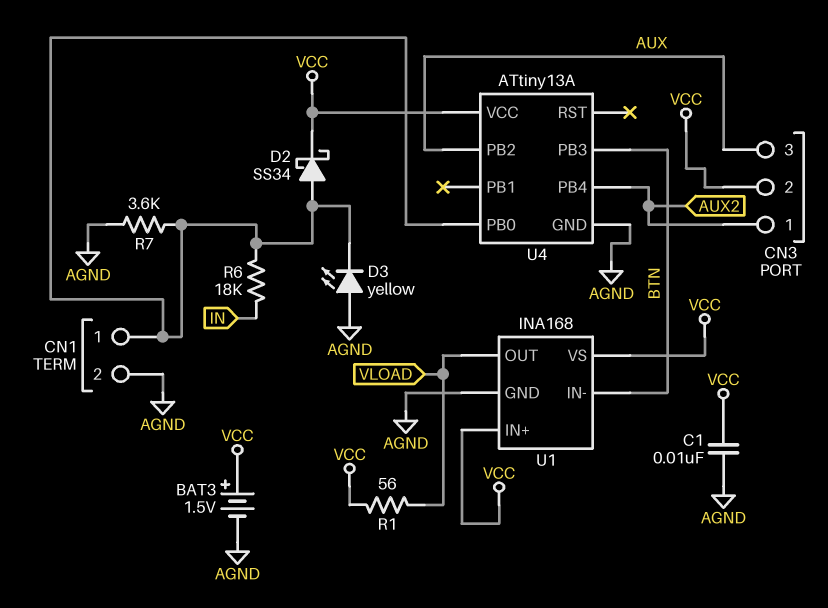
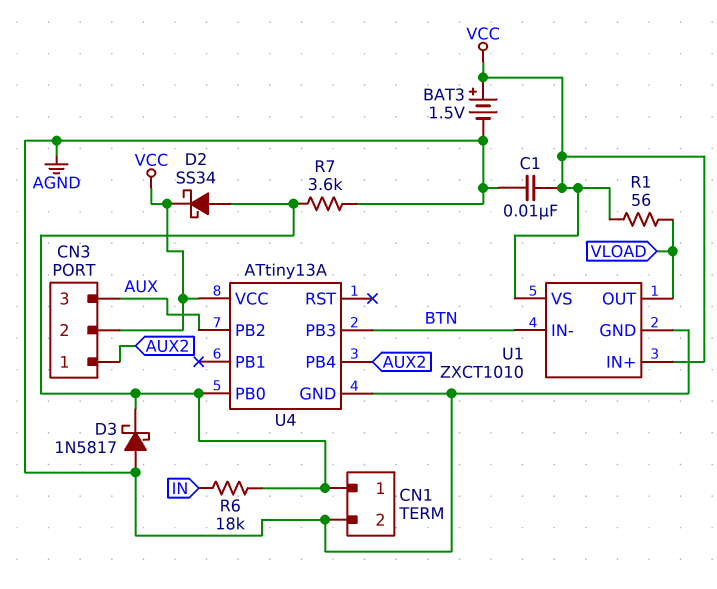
D3: LED yellow (A AGND, K CN1/1) -> schottky 1N5817 (A AGND, K CN1/1)
U1: INA168 -> ZXCT1010

